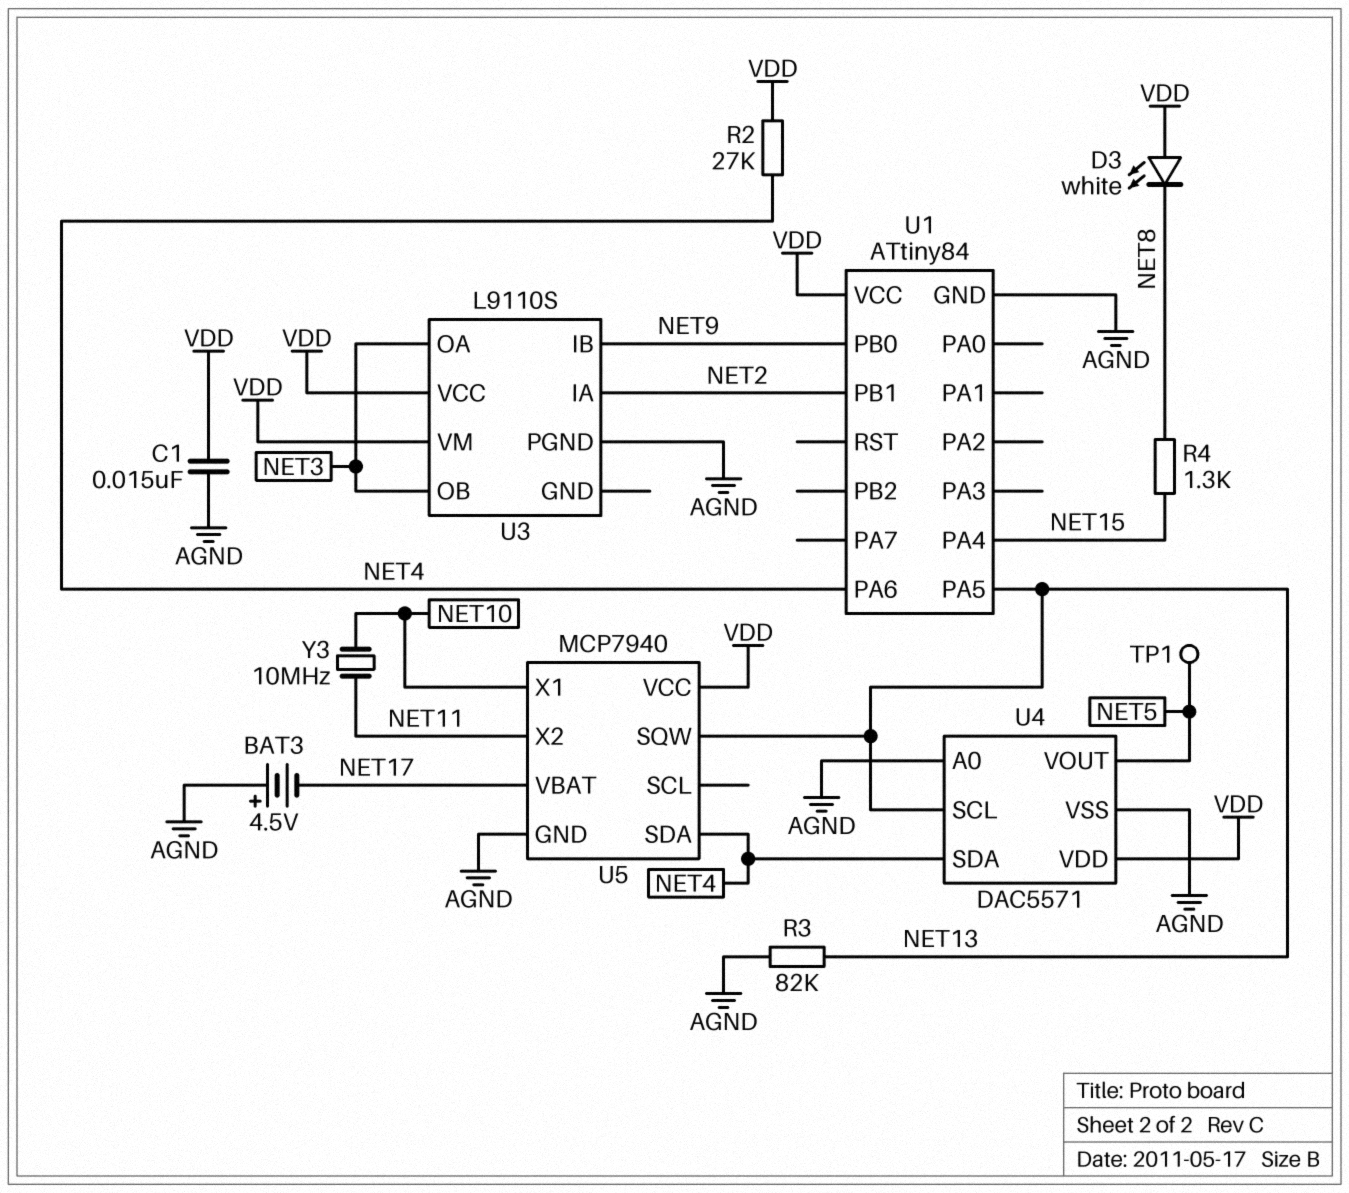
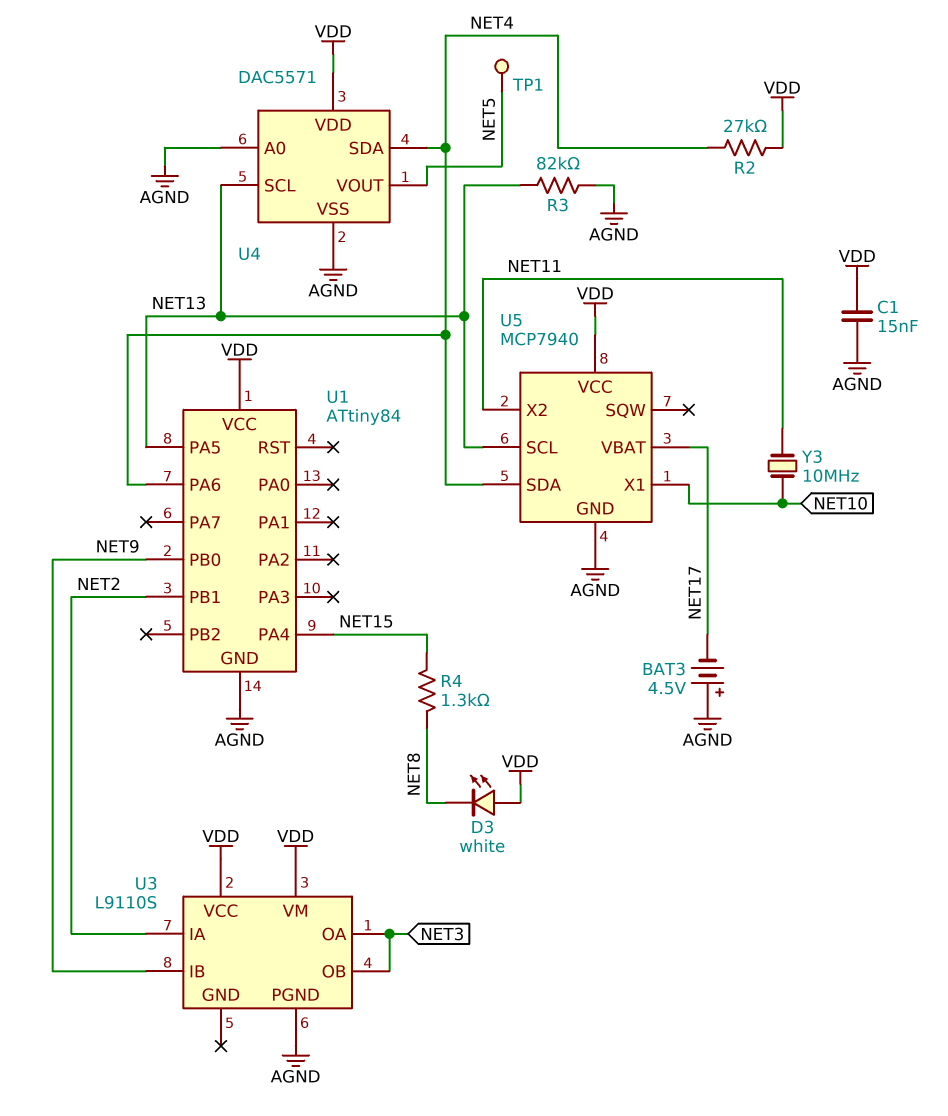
U5 pin SCL: none -> NET13
U5 pin SQW: NET13 -> none

